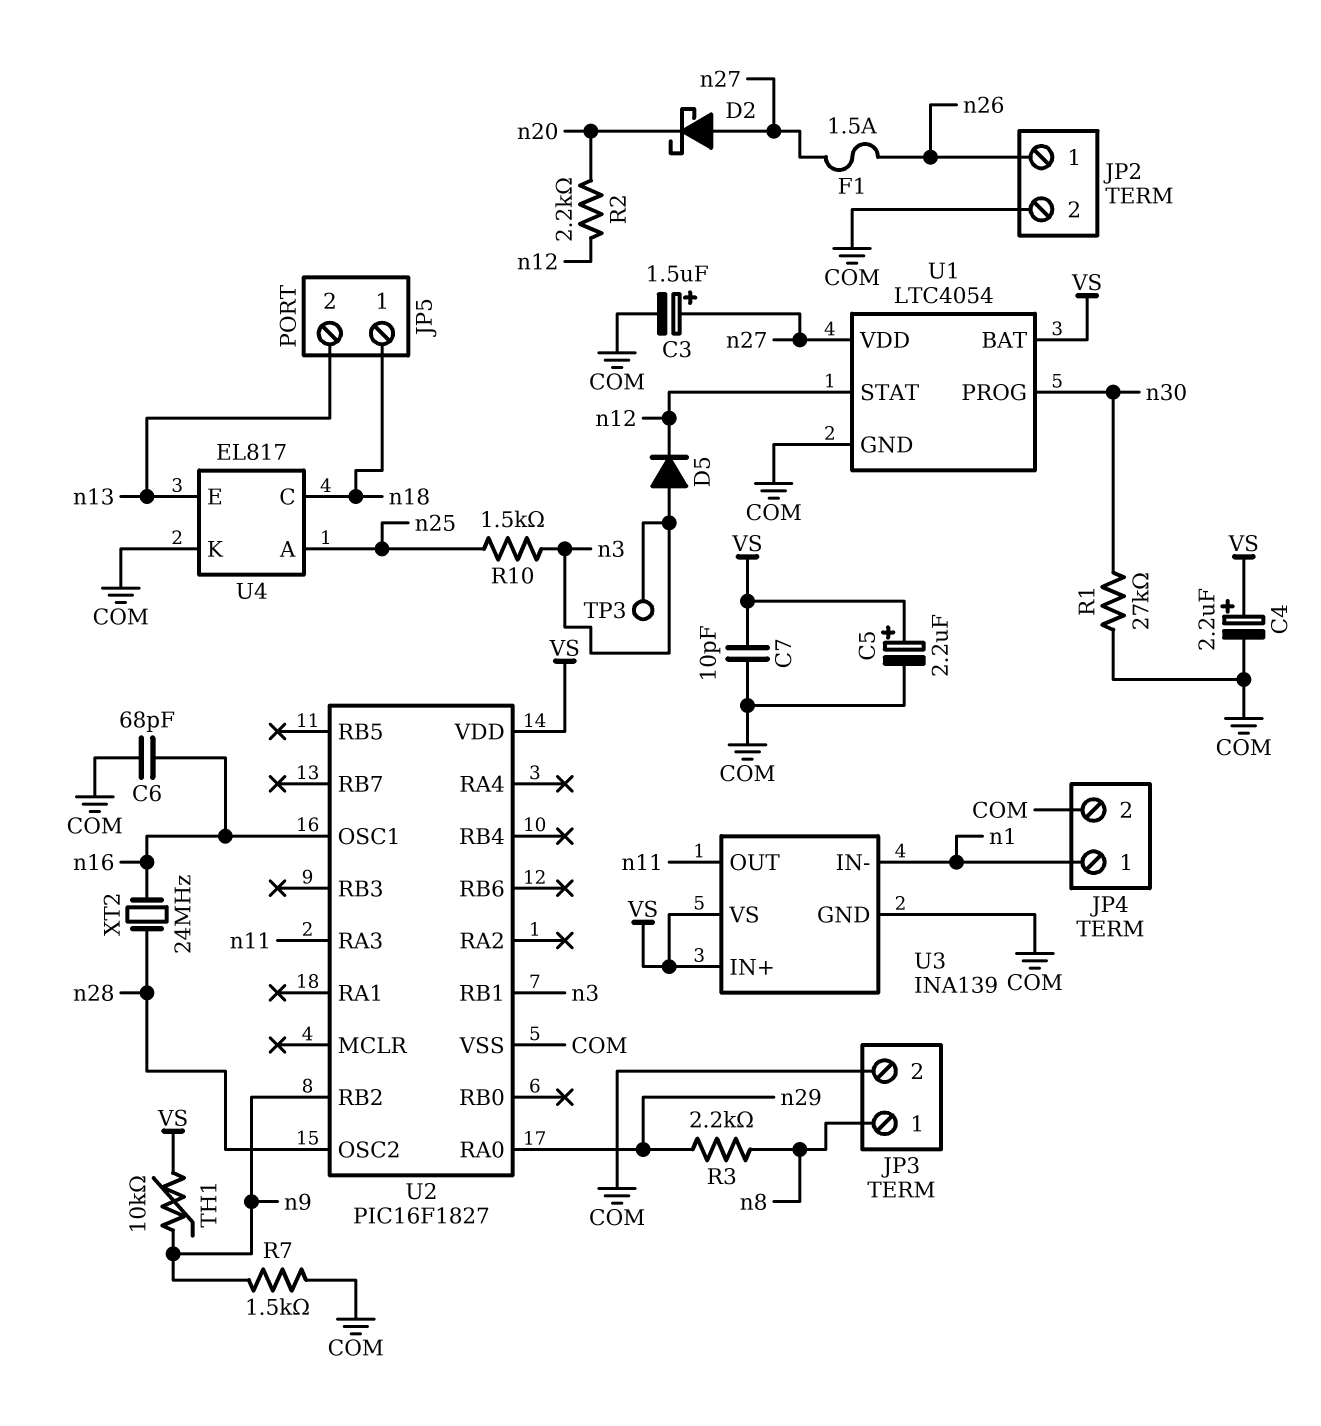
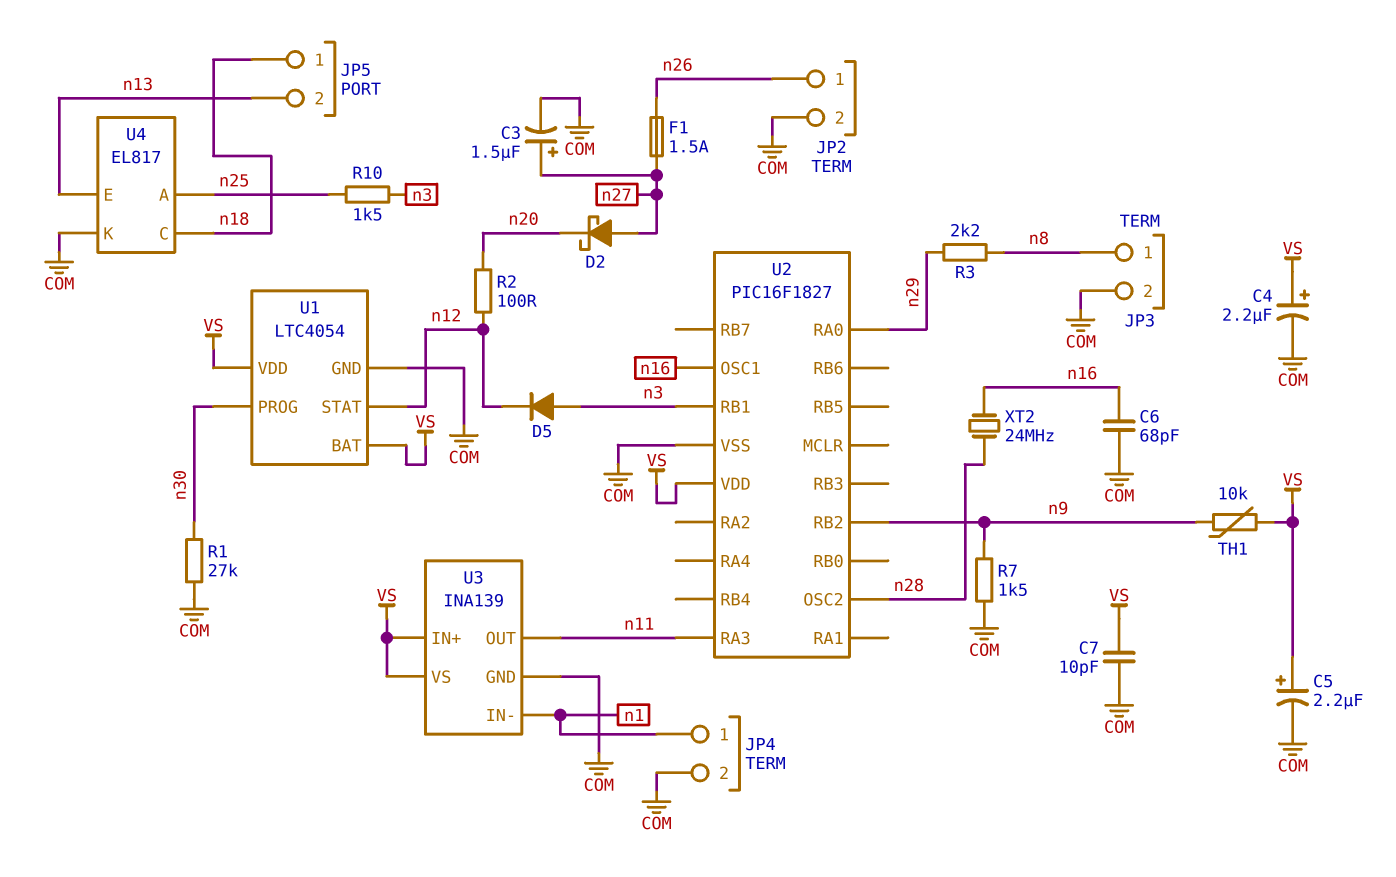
R2: 2.2k (n12, n20) -> 100 (n12, n20)
TP3: test point (n3) -> none
U1 pin VDD: n27 -> VS

